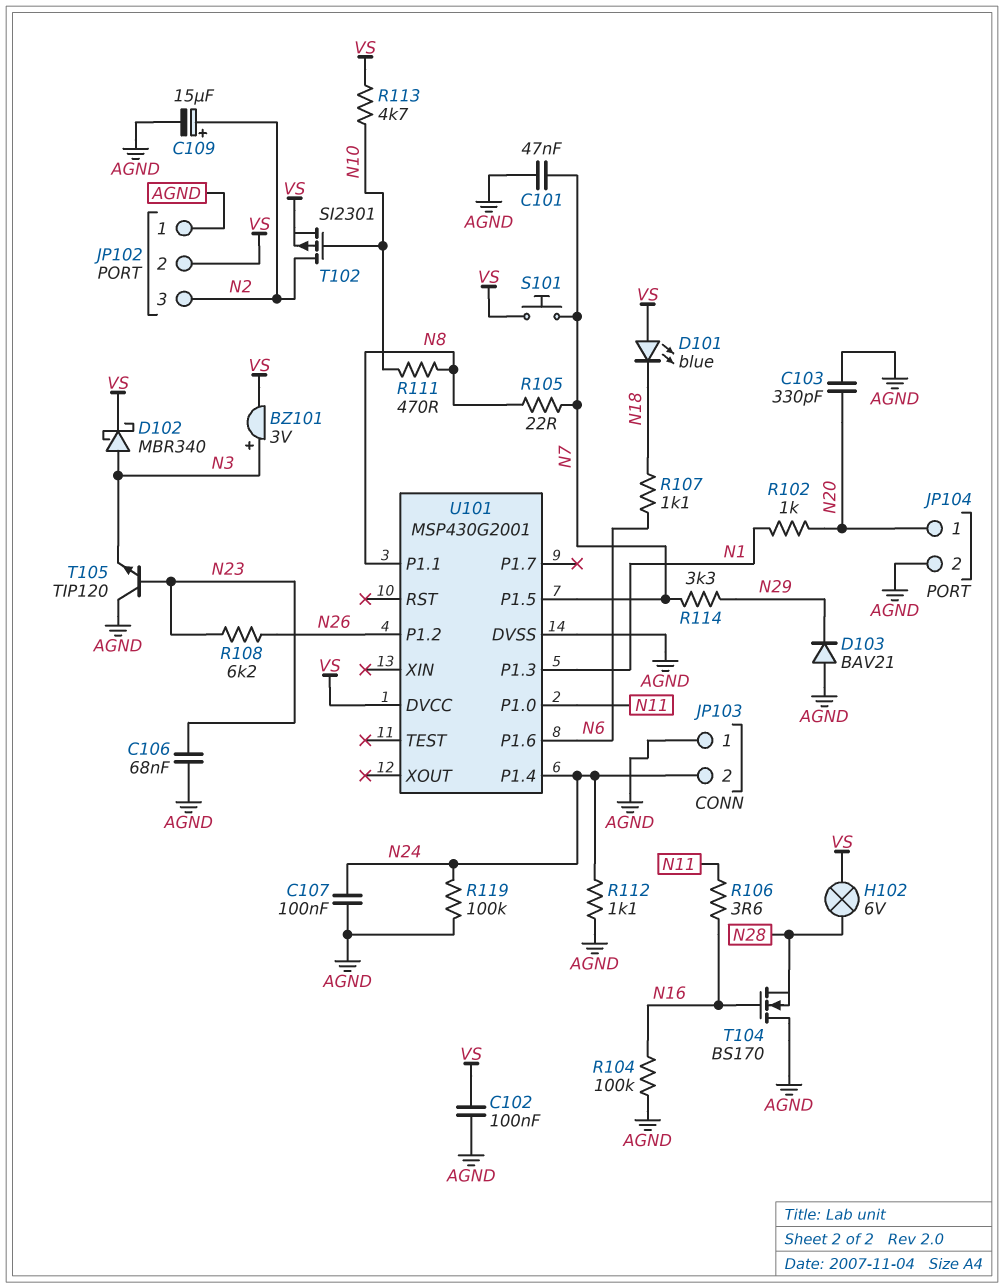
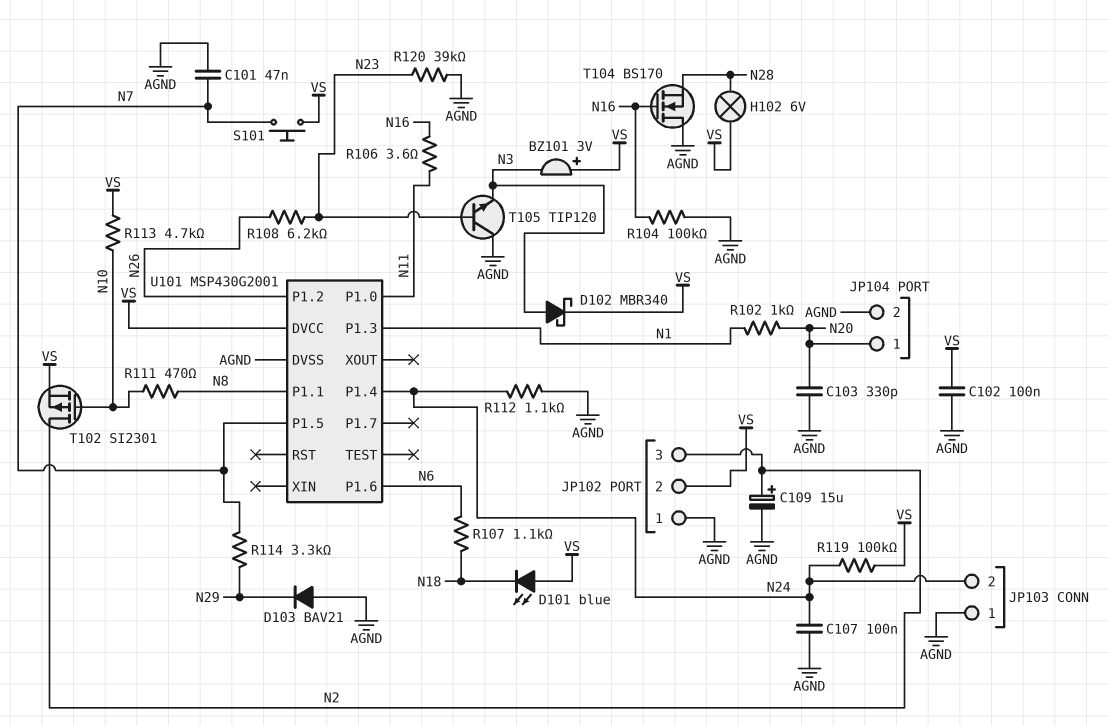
BZ101: buzzer 3V (plus N3, minus VS) -> buzzer 3V (plus VS, minus N3)
C106: 68nF (AGND, N23) -> none
R105: 22 (N7, N8) -> none
R119: 100k (AGND, N24) -> 100k (N24, VS)
R120: none -> 39k (AGND, N23)

